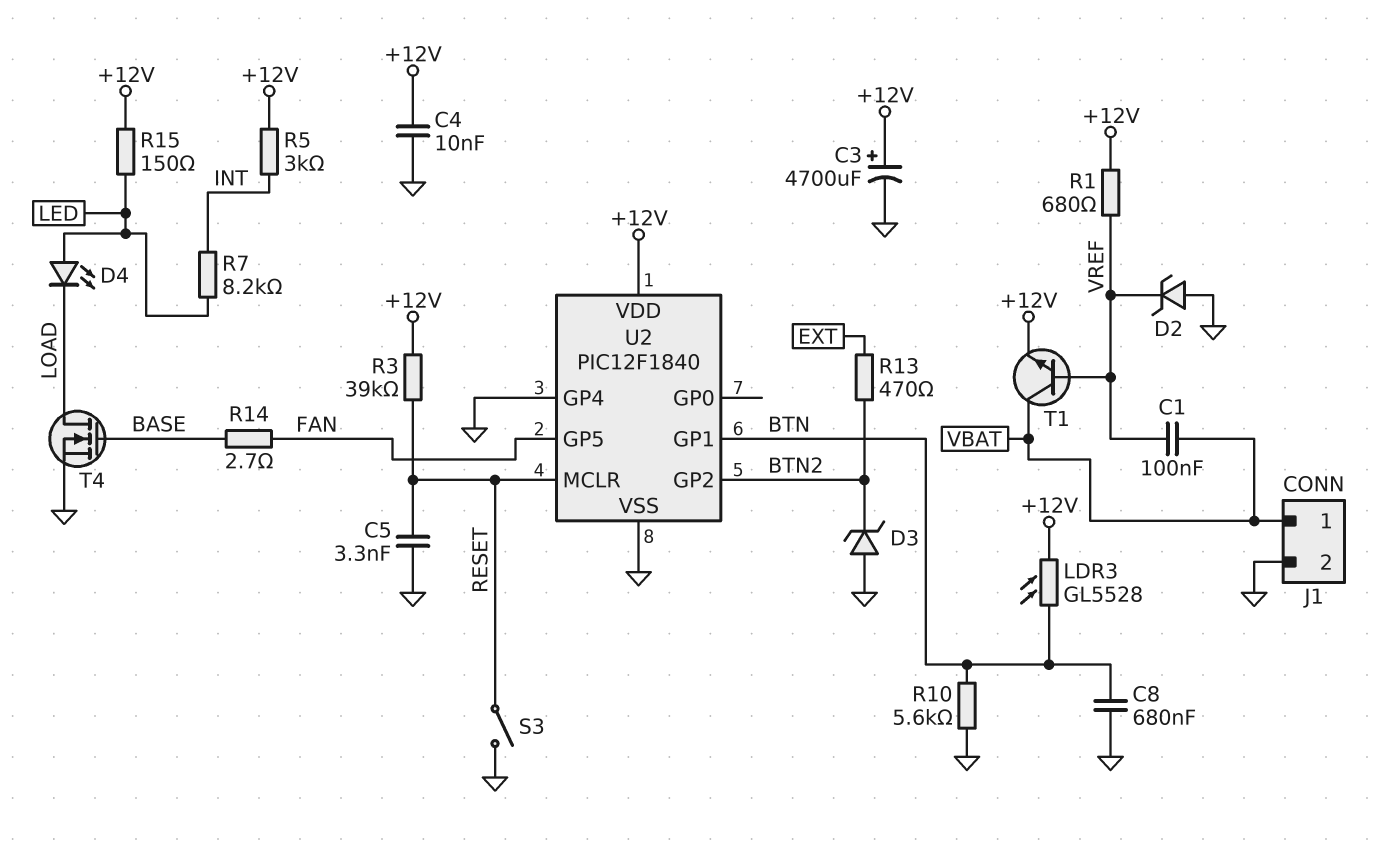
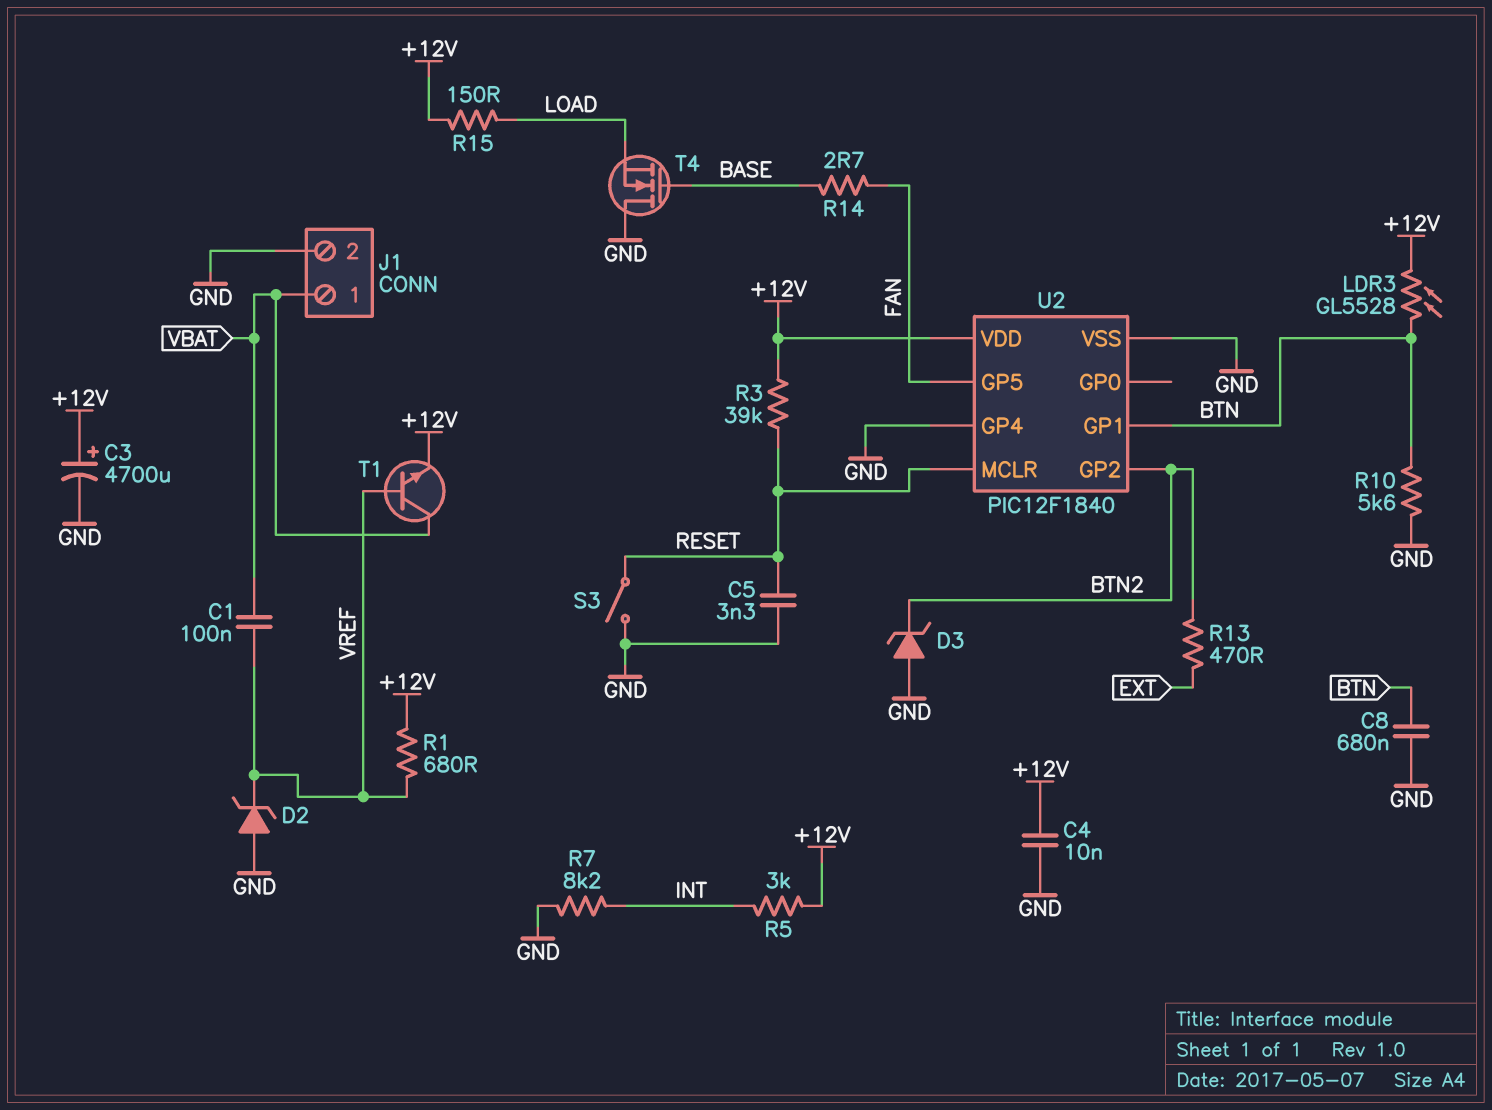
D4: LED (A LED, K LOAD) -> none
R7: 8.2k (INT, LED) -> 8.2k (GND, INT)
R15: 150 (+12V, LED) -> 150 (+12V, LOAD)
T4: NMOS (G BASE, D LOAD, S GND) -> NMOS (G BASE, D GND, S LOAD)

